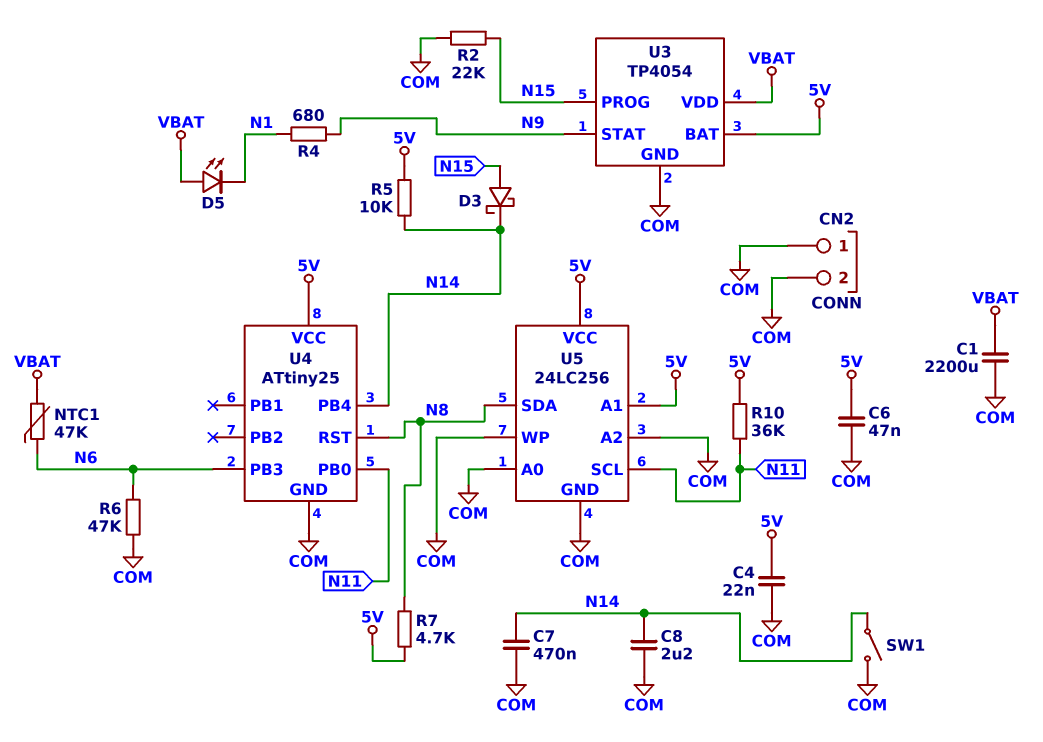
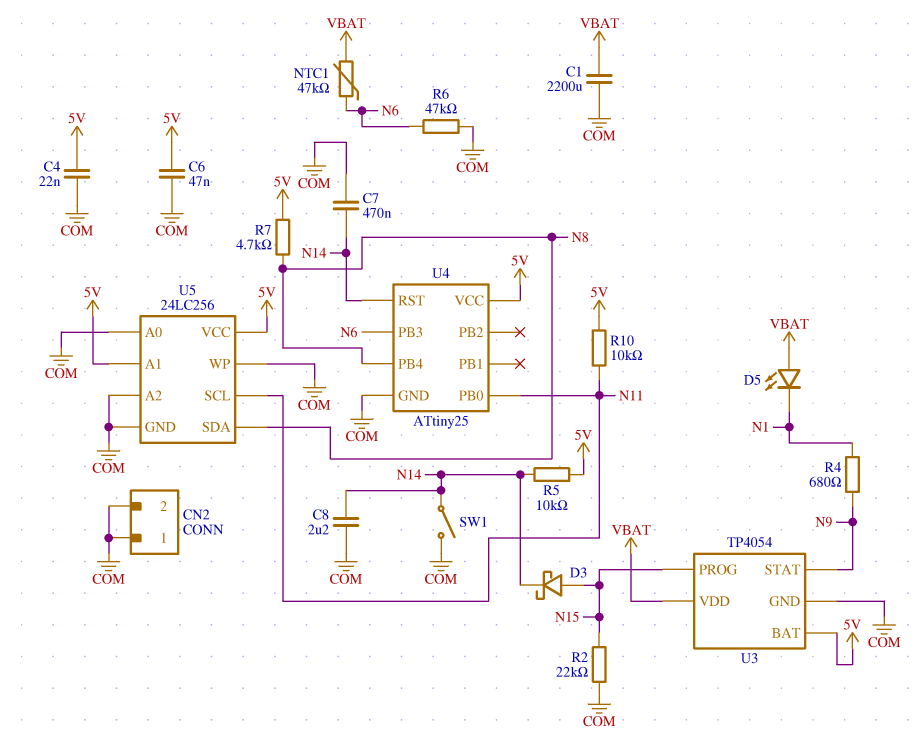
R10: 36k (5V, N11) -> 10k (5V, N11)
U4 pin PB4: N14 -> N8
U4 pin RST: N8 -> N14

